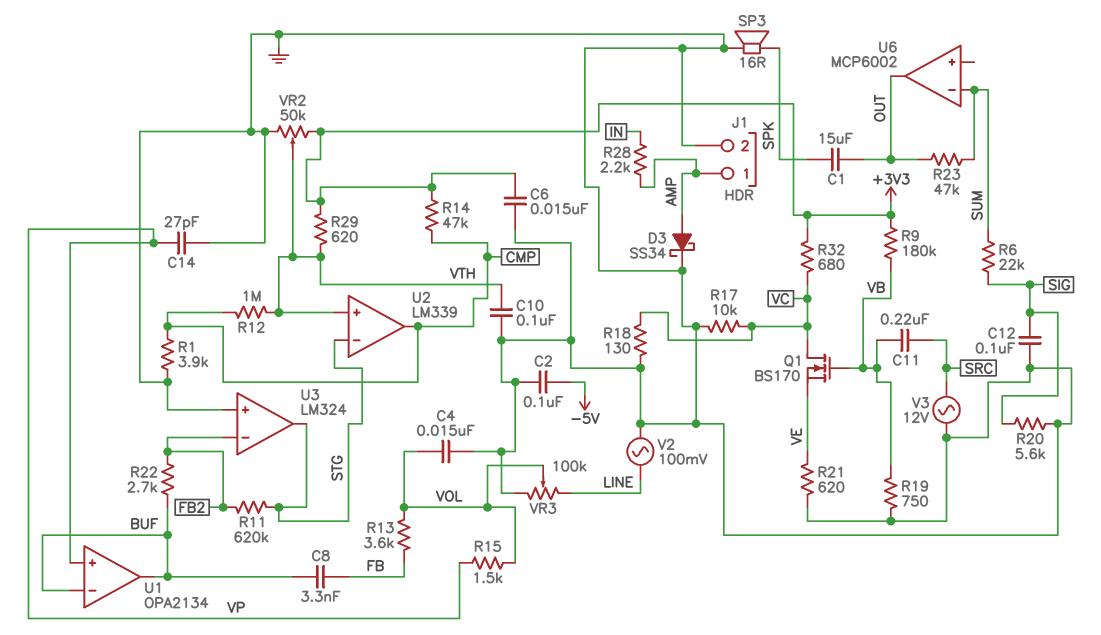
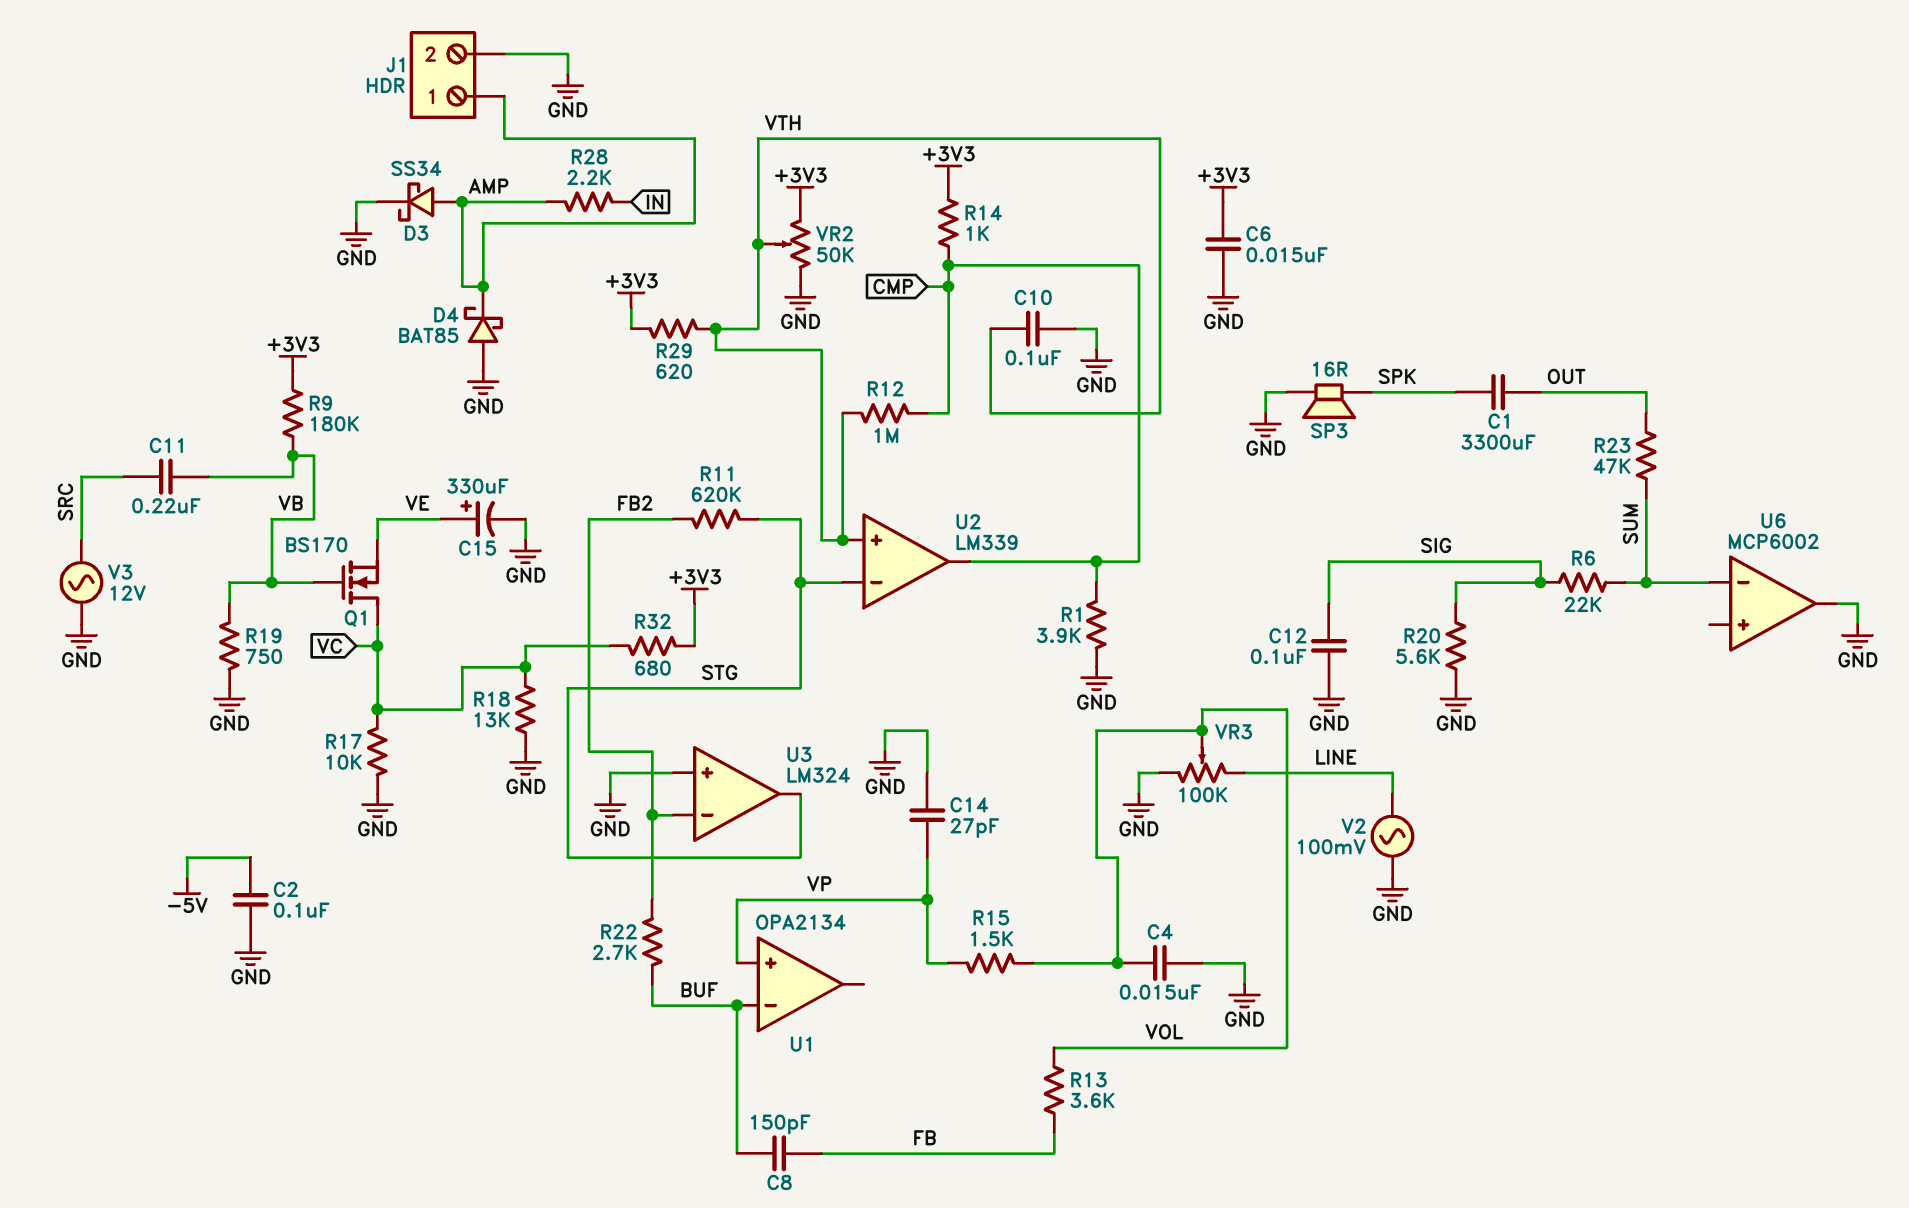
C1: 15uF (OUT, SPK) -> 3300uF (OUT, SPK)
C8: 3.3nF (BUF, FB) -> 150pF (BUF, FB)
C15: none -> 330uF (plus VE, minus GND)
D4: none -> schottky BAT85 (A GND, K AMP)
R14: 47k (+3V3, CMP) -> 1k (+3V3, CMP)
R18: 130 (GND, VC) -> 13k (GND, VC)
R21: 620 (GND, VE) -> none
U1 pin out: BUF -> none
U6 pin out: OUT -> GND

